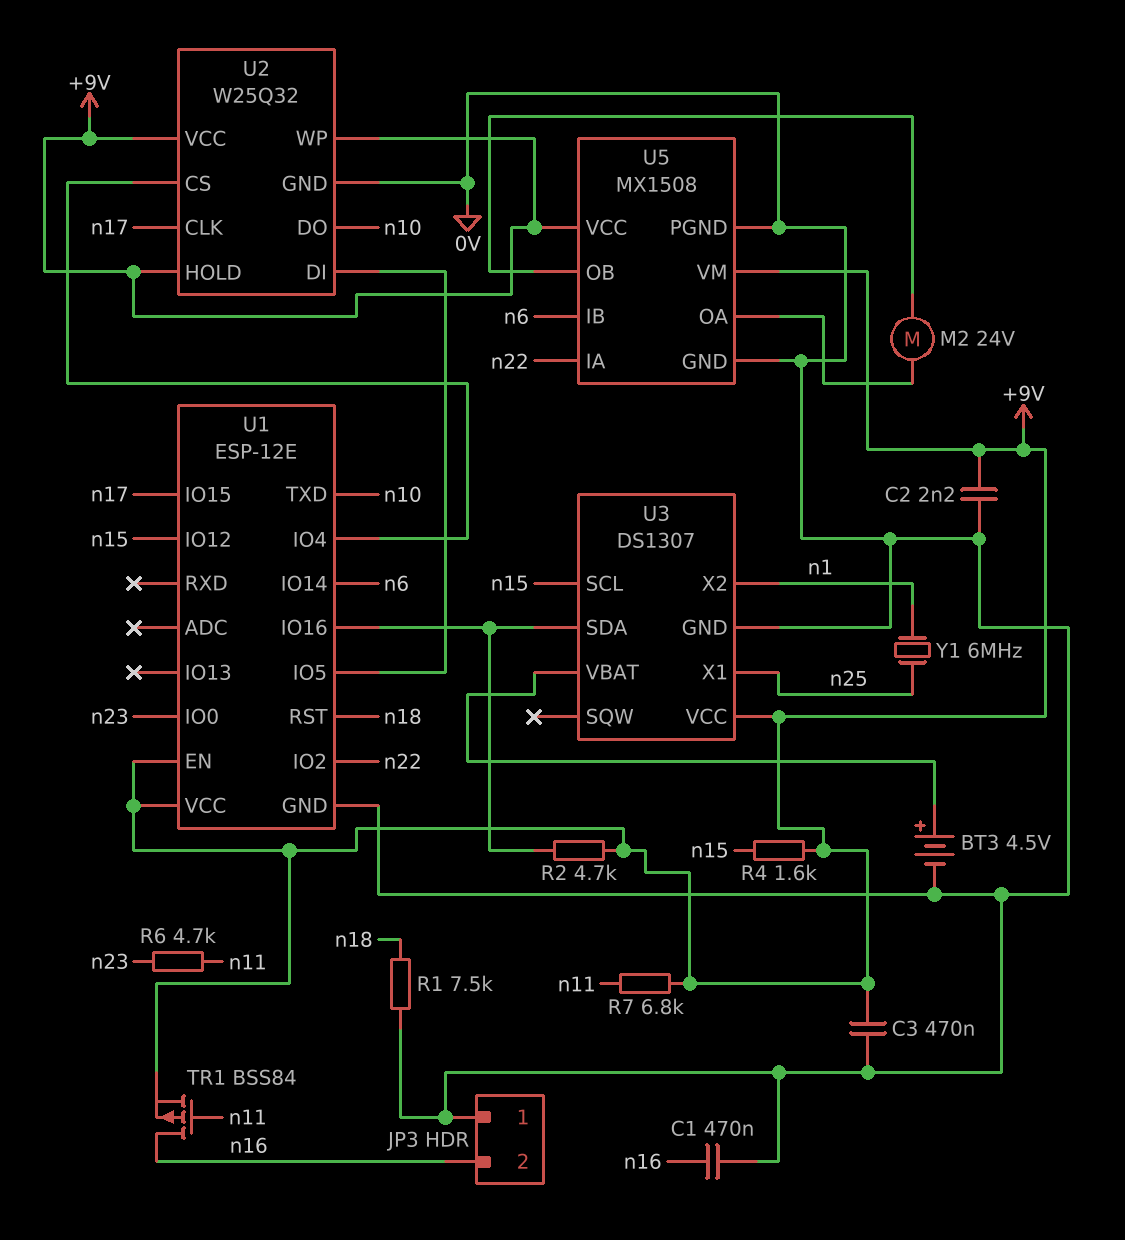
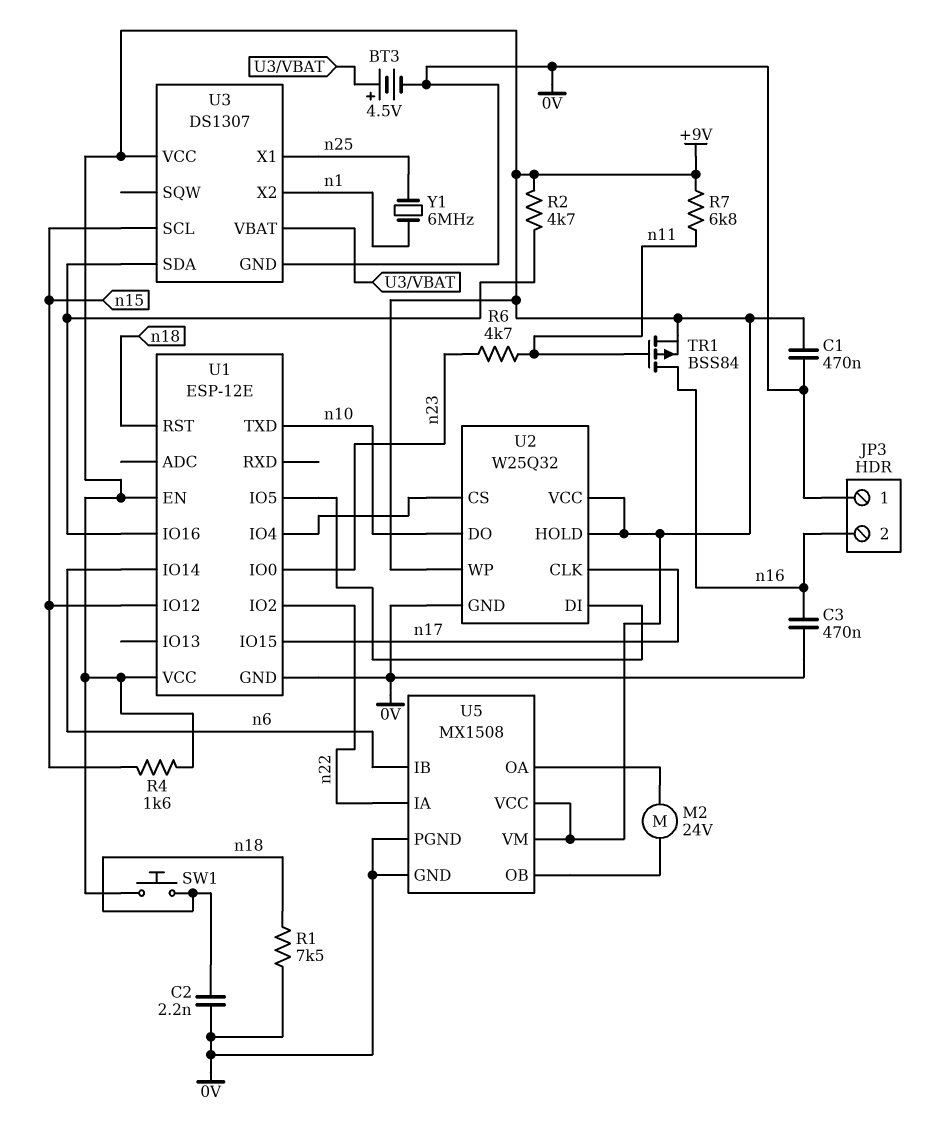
C1: 470nF (0V, n16) -> 470nF (+9V, 0V)
C2: 2.2nF (+9V, 0V) -> 2.2nF (0V, n18)
C3: 470nF (+9V, 0V) -> 470nF (0V, n16)
SW1: none -> button (+9V, n18)

